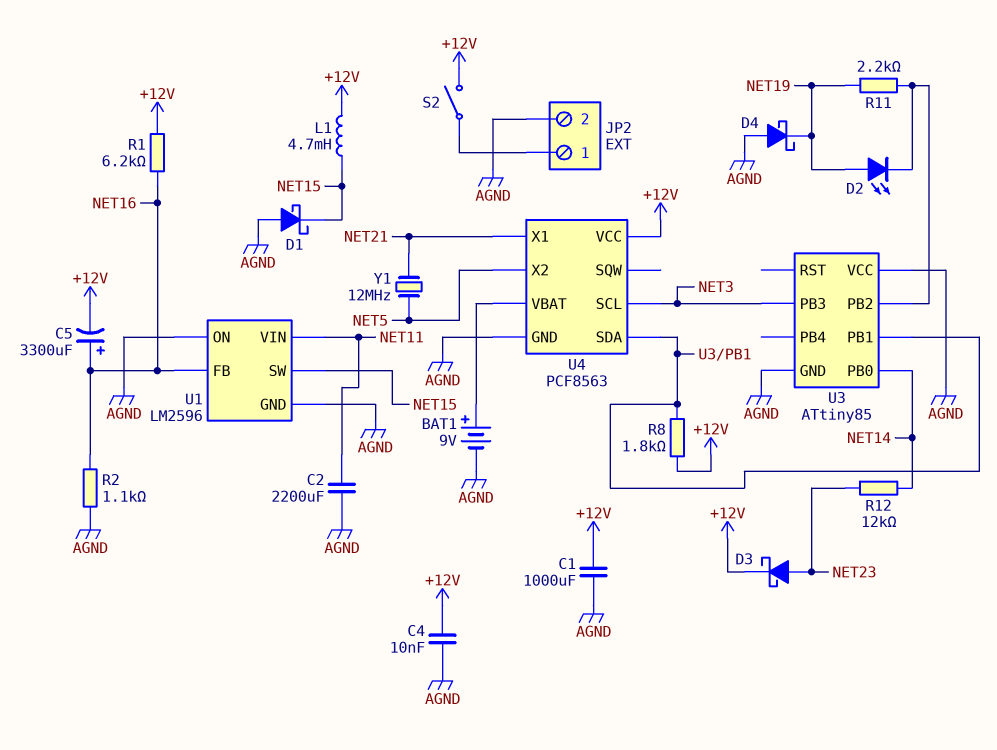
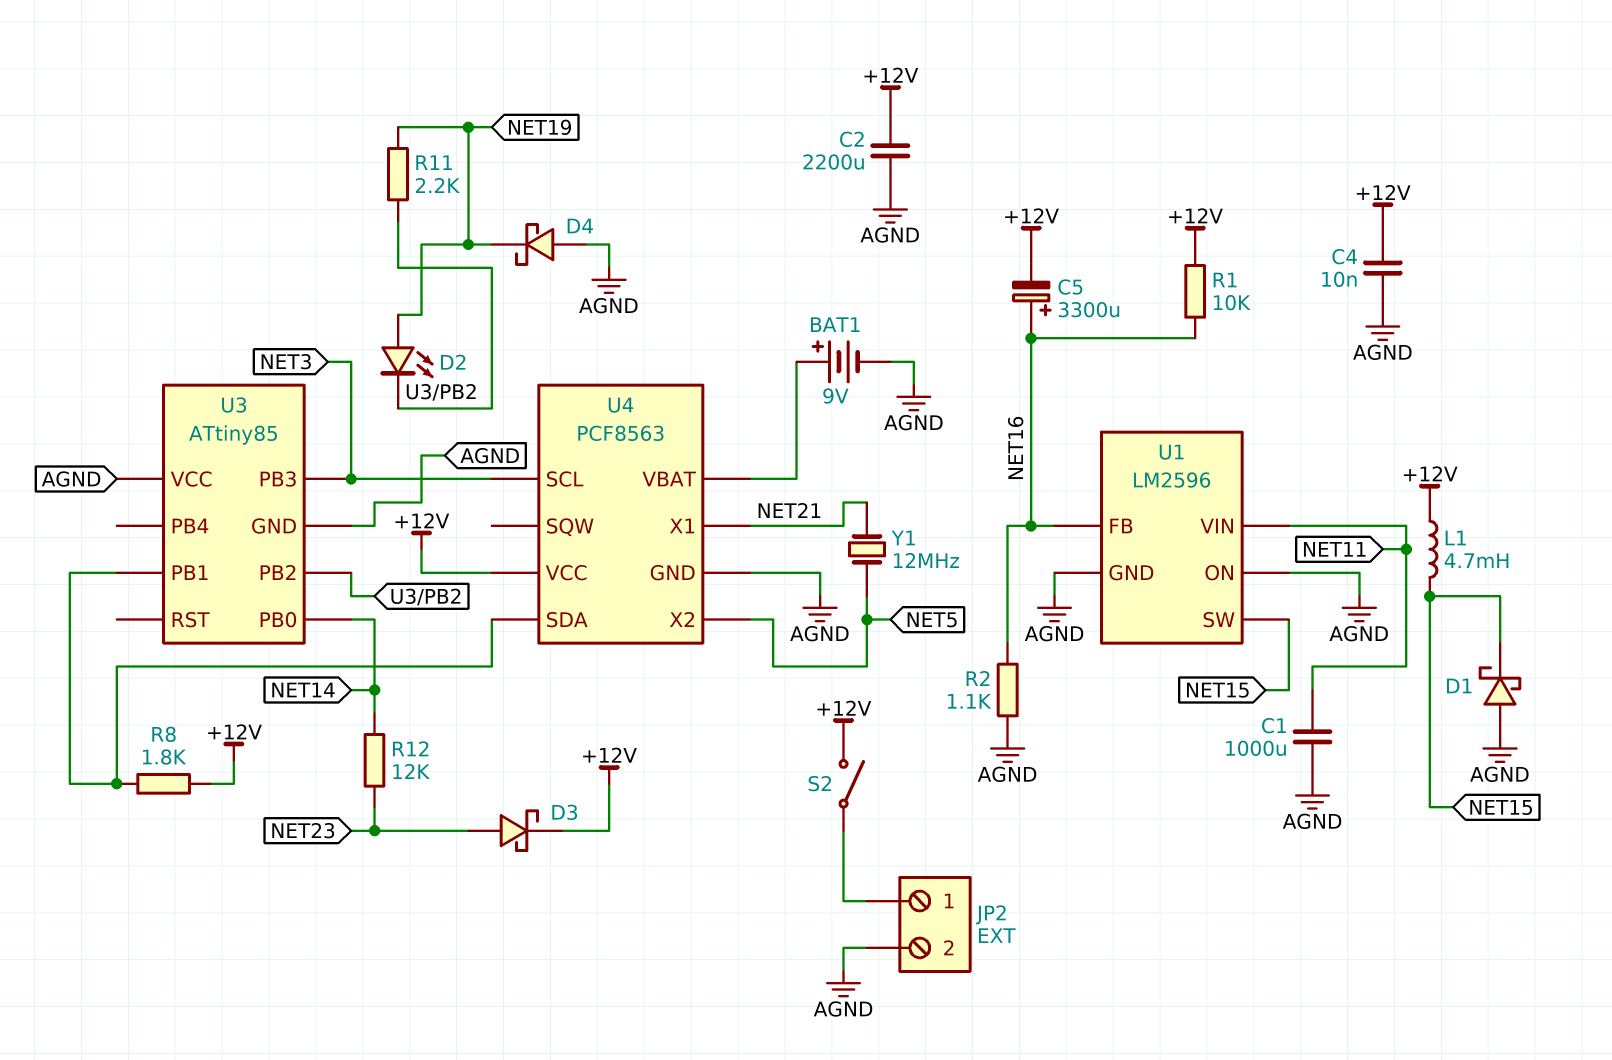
C1: 1000uF (+12V, AGND) -> 1000uF (AGND, NET11)
C2: 2200uF (AGND, NET11) -> 2200uF (+12V, AGND)
R1: 6.2k (+12V, NET16) -> 10k (+12V, NET16)

